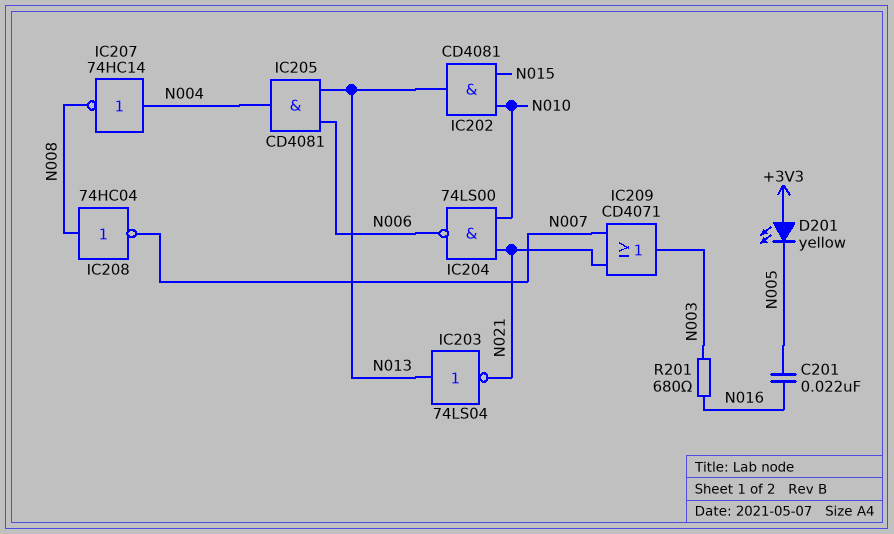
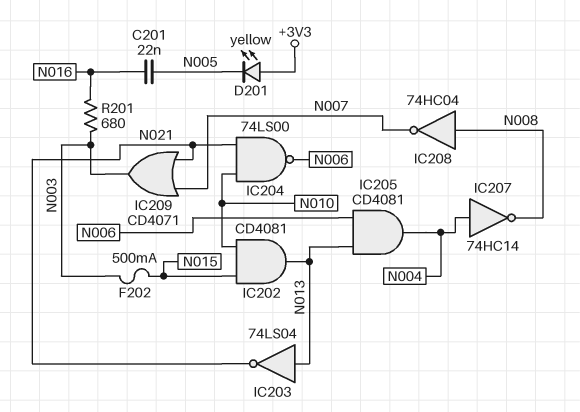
F202: none -> 500mA (N003, N015)

